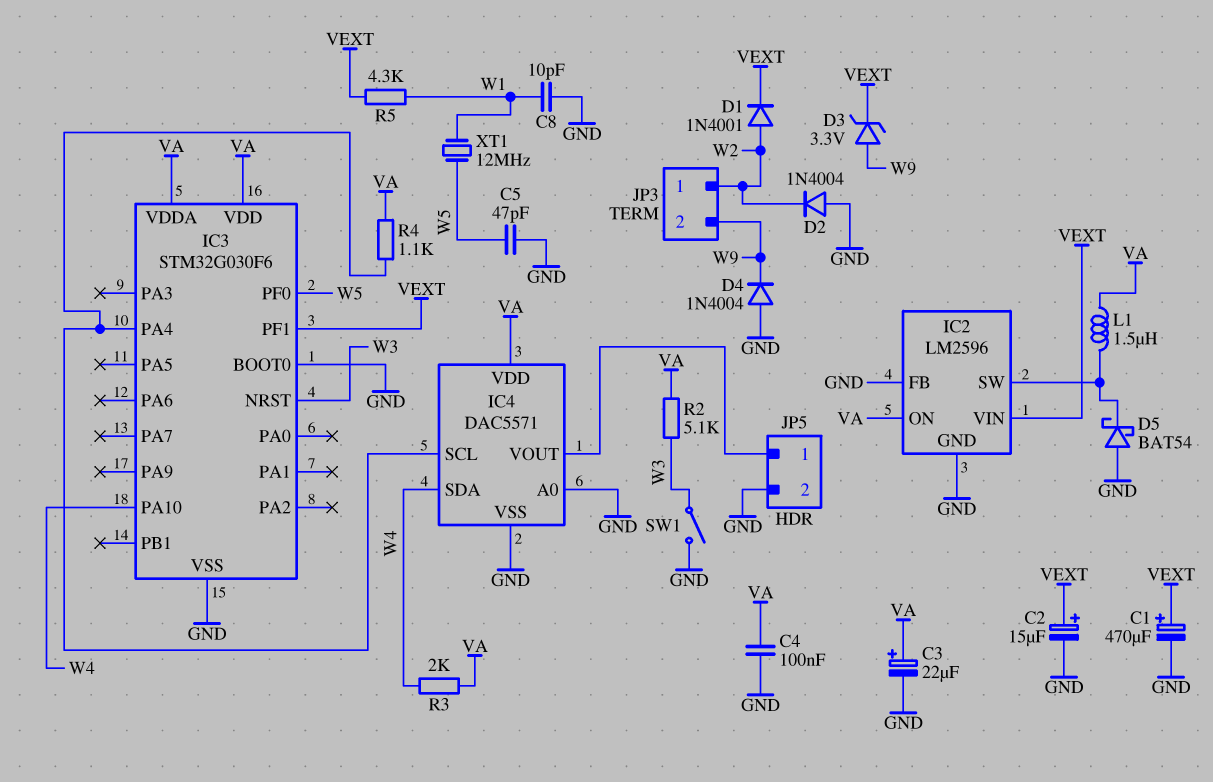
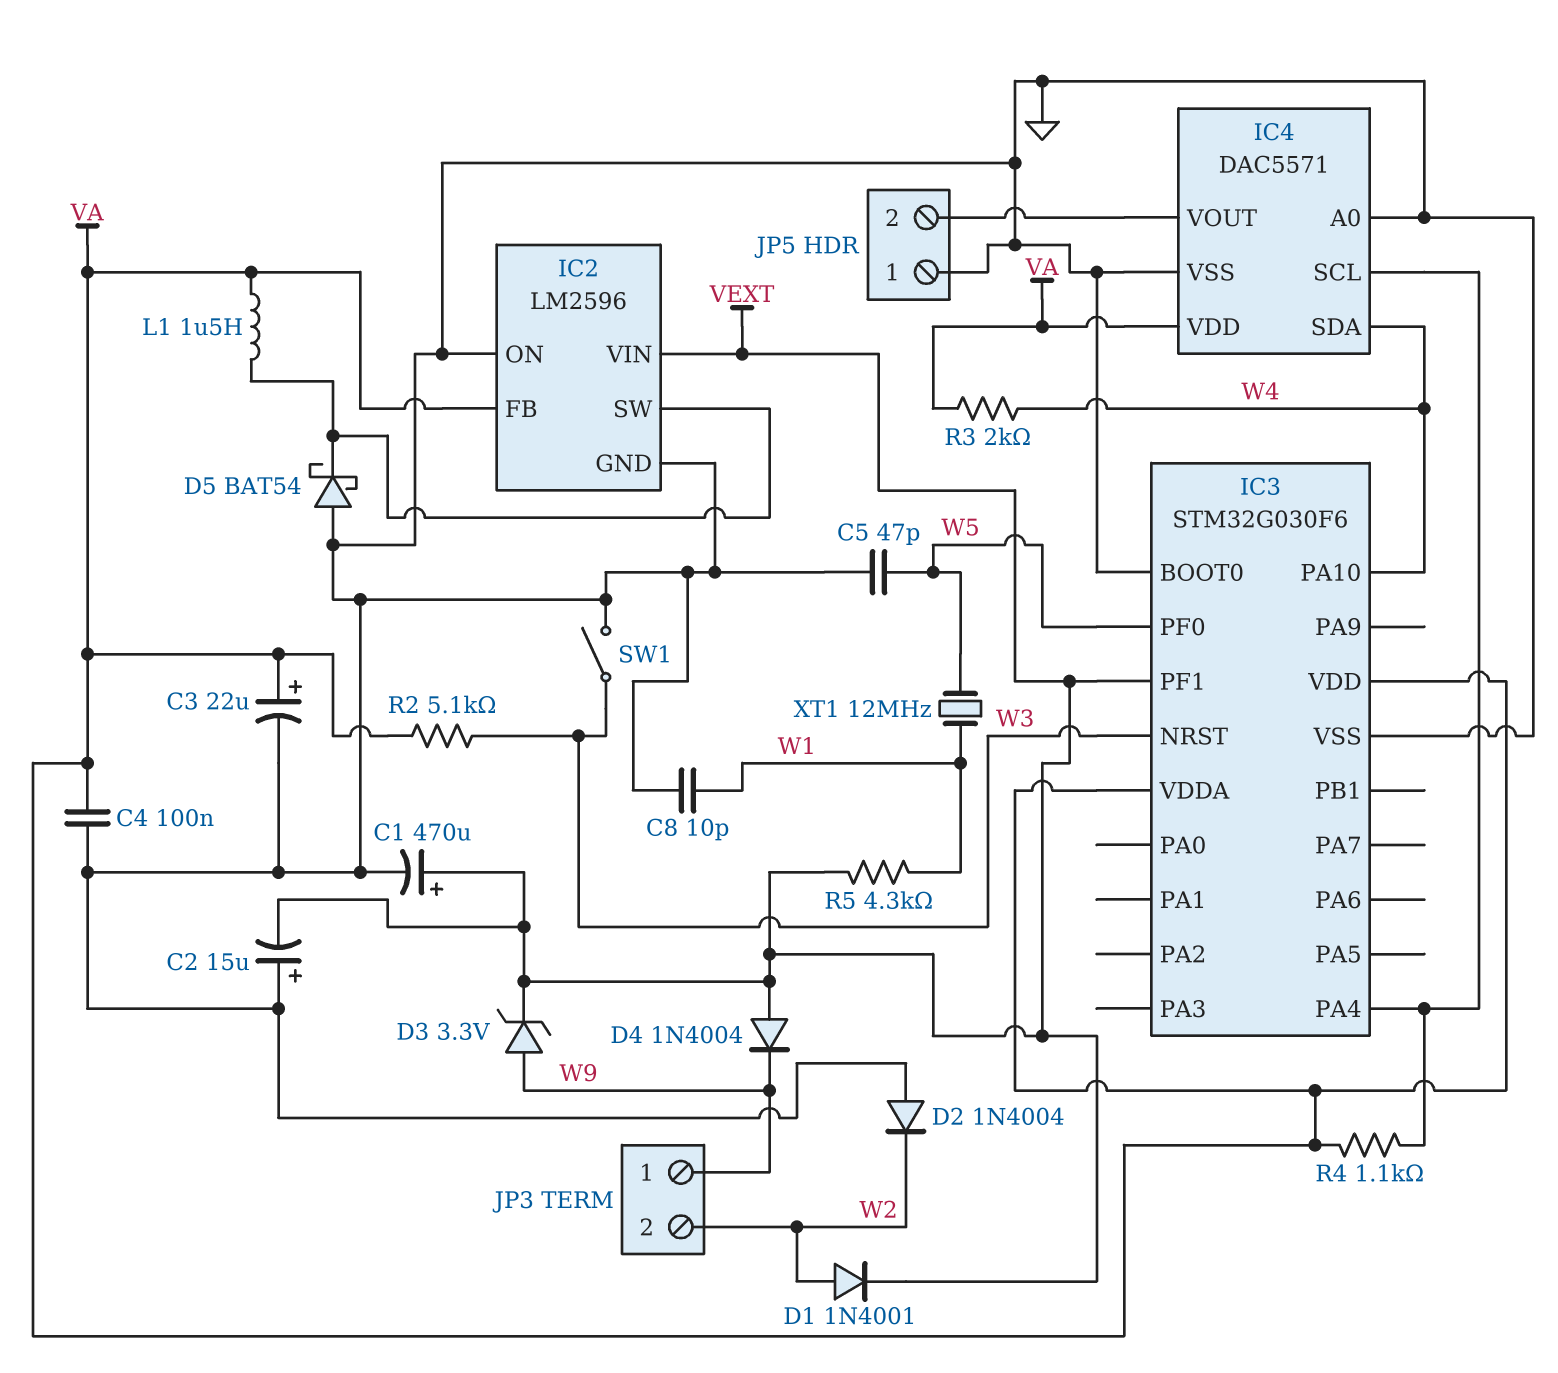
C2: 15uF (plus VEXT, minus GND) -> 15uF (plus GND, minus VEXT)
D4: diode 1N4004 (A GND, K W9) -> diode 1N4004 (A VEXT, K W9)
IC2 pin FB: GND -> VA
IC2 pin ON: VA -> GND
JP3 pin 1: W2 -> W9
JP3 pin 2: W9 -> W2
JP5 pin 1: IC4/VOUT -> GND
JP5 pin 2: GND -> IC4/VOUT

